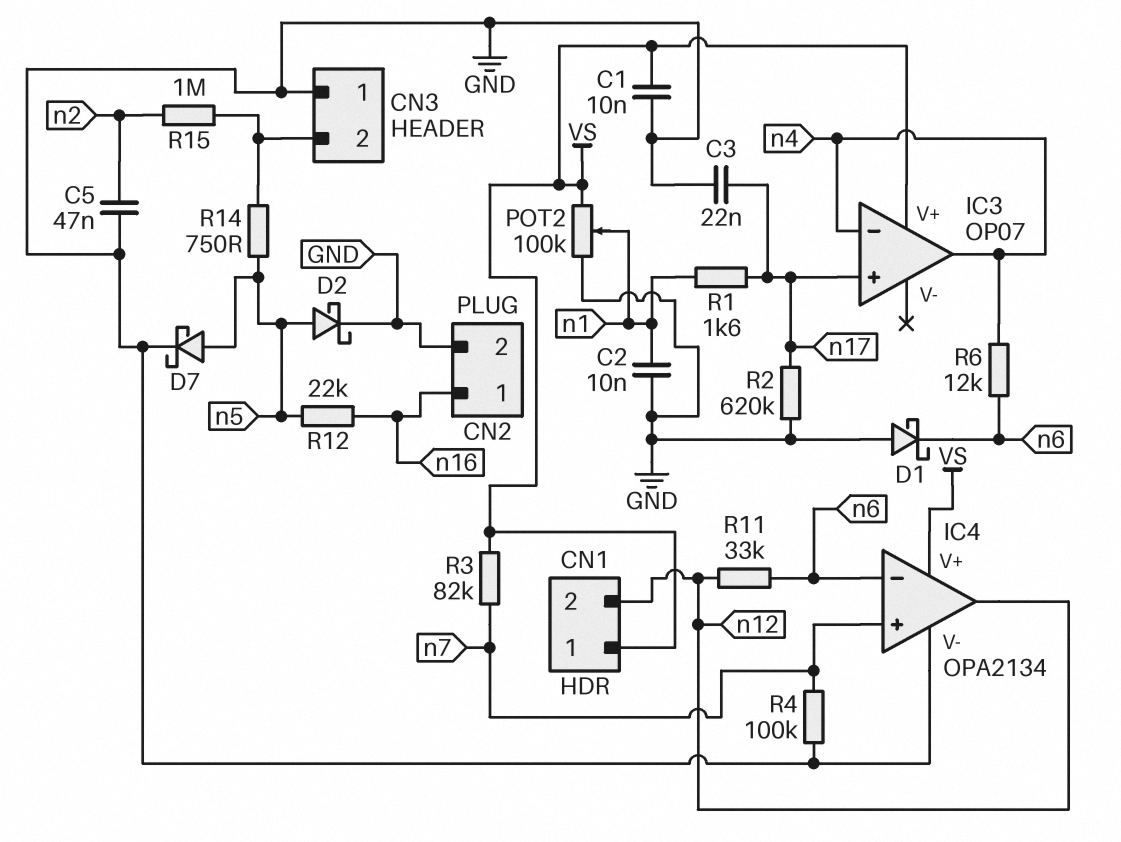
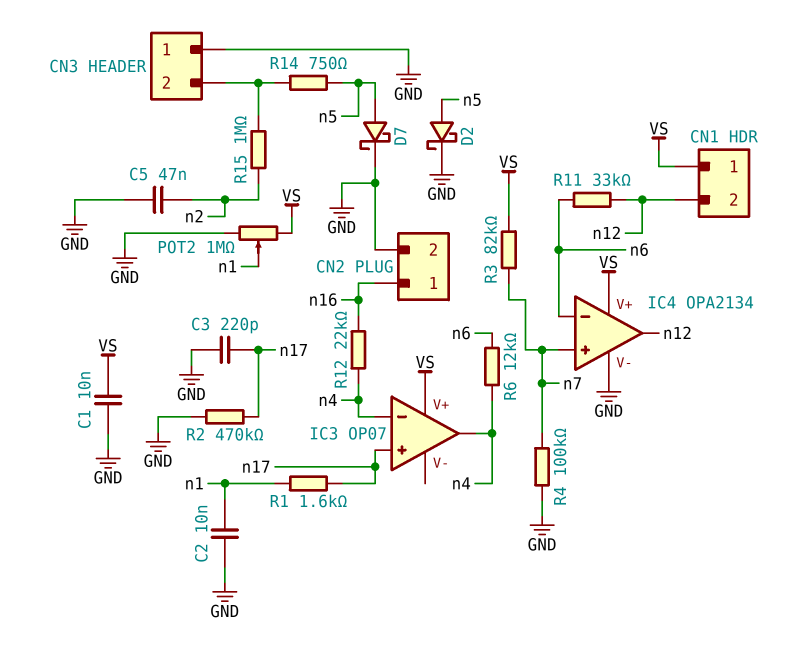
C3: 22nF (GND, n17) -> 220pF (GND, n17)
D1: schottky (A GND, K n6) -> none
POT2: 100k (GND, VS, wiper n1) -> 1M (GND, VS, wiper n1)
R2: 620k (GND, n17) -> 470k (GND, n17)
R12: 22k (n5, n16) -> 22k (n4, n16)

